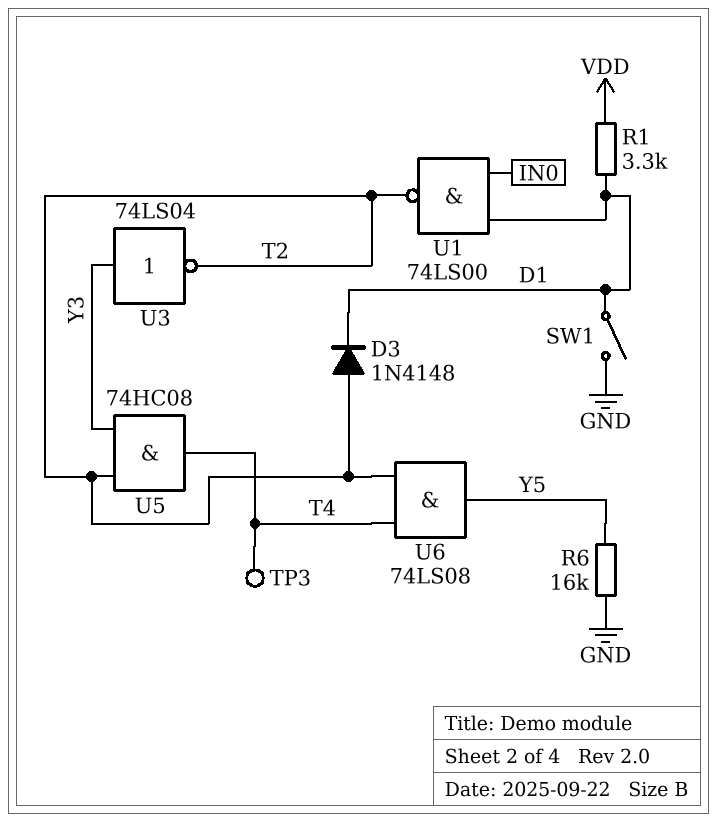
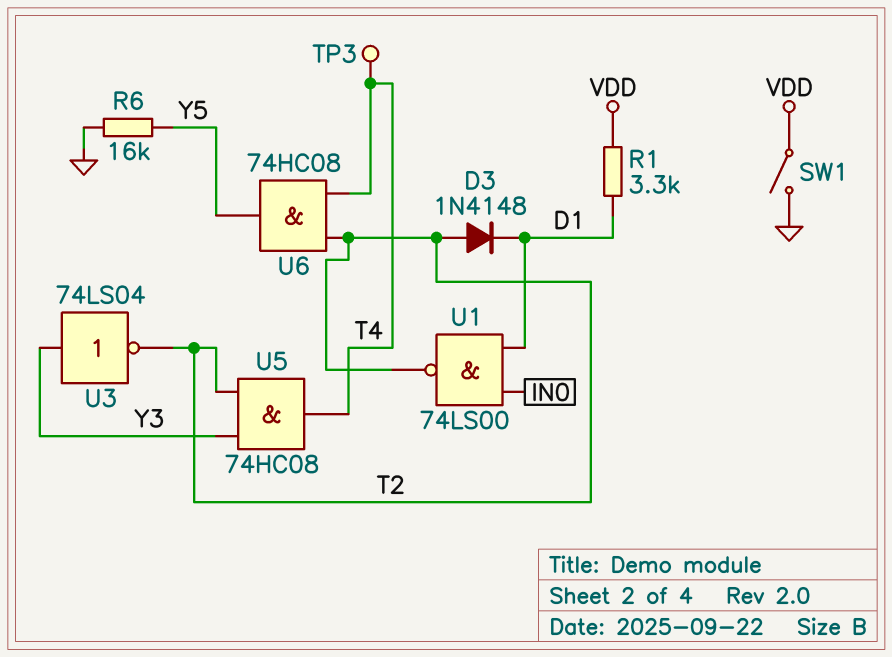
SW1: switch (D1, GND) -> switch (GND, VDD)
U6: AND 74LS08 (in T2, in T4, out Y5) -> AND 74HC08 (in T2, in T4, out Y5)

